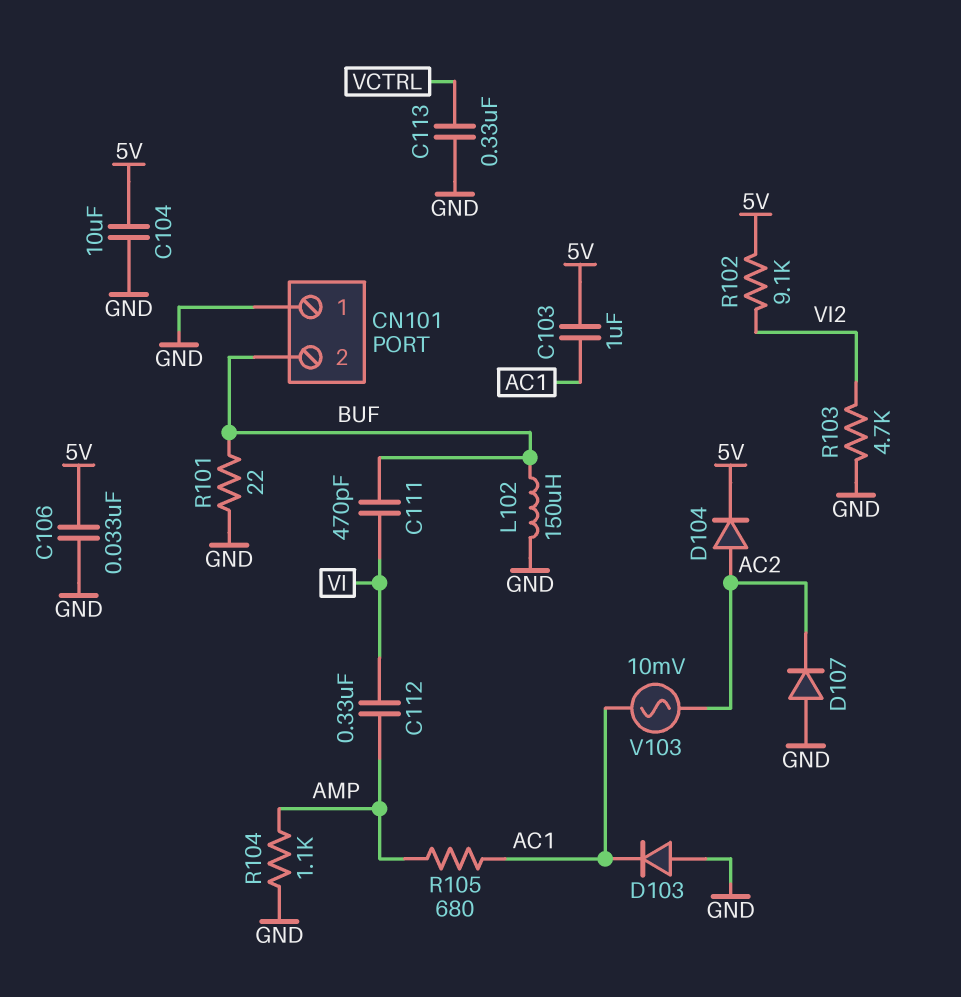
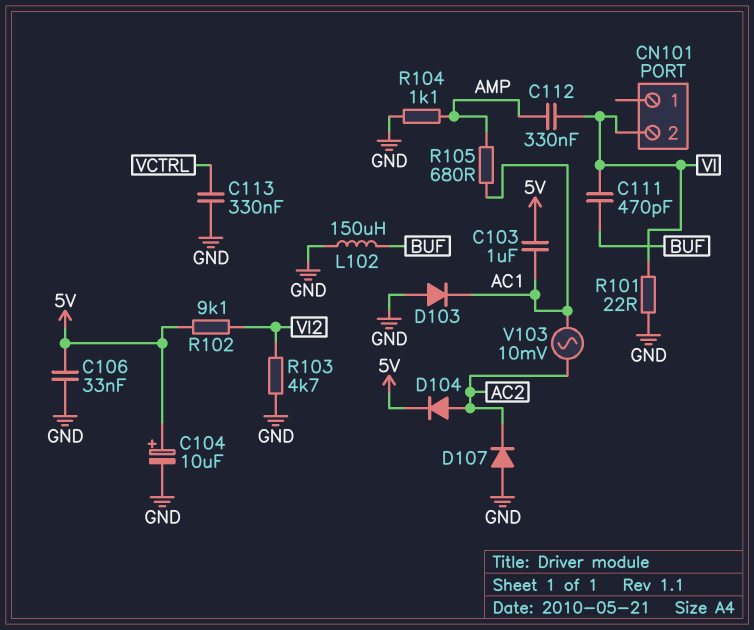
C104: 10uF (5V, GND) -> 10uF (plus 5V, minus GND)
CN101 pin 1: GND -> none
CN101 pin 2: BUF -> VI
R101: 22 (BUF, GND) -> 22 (GND, VI)

